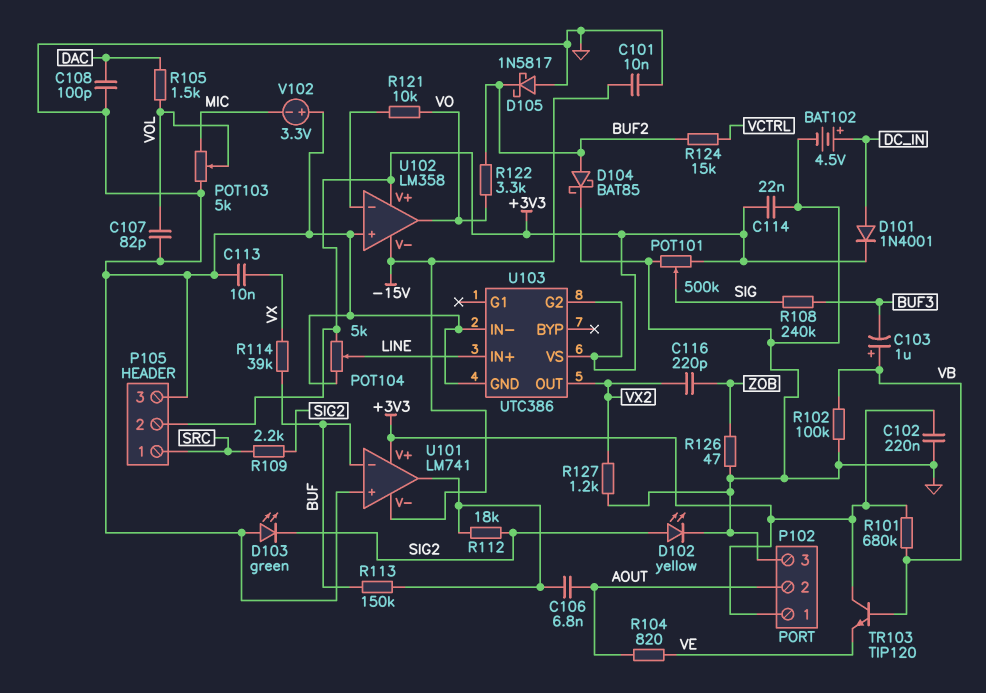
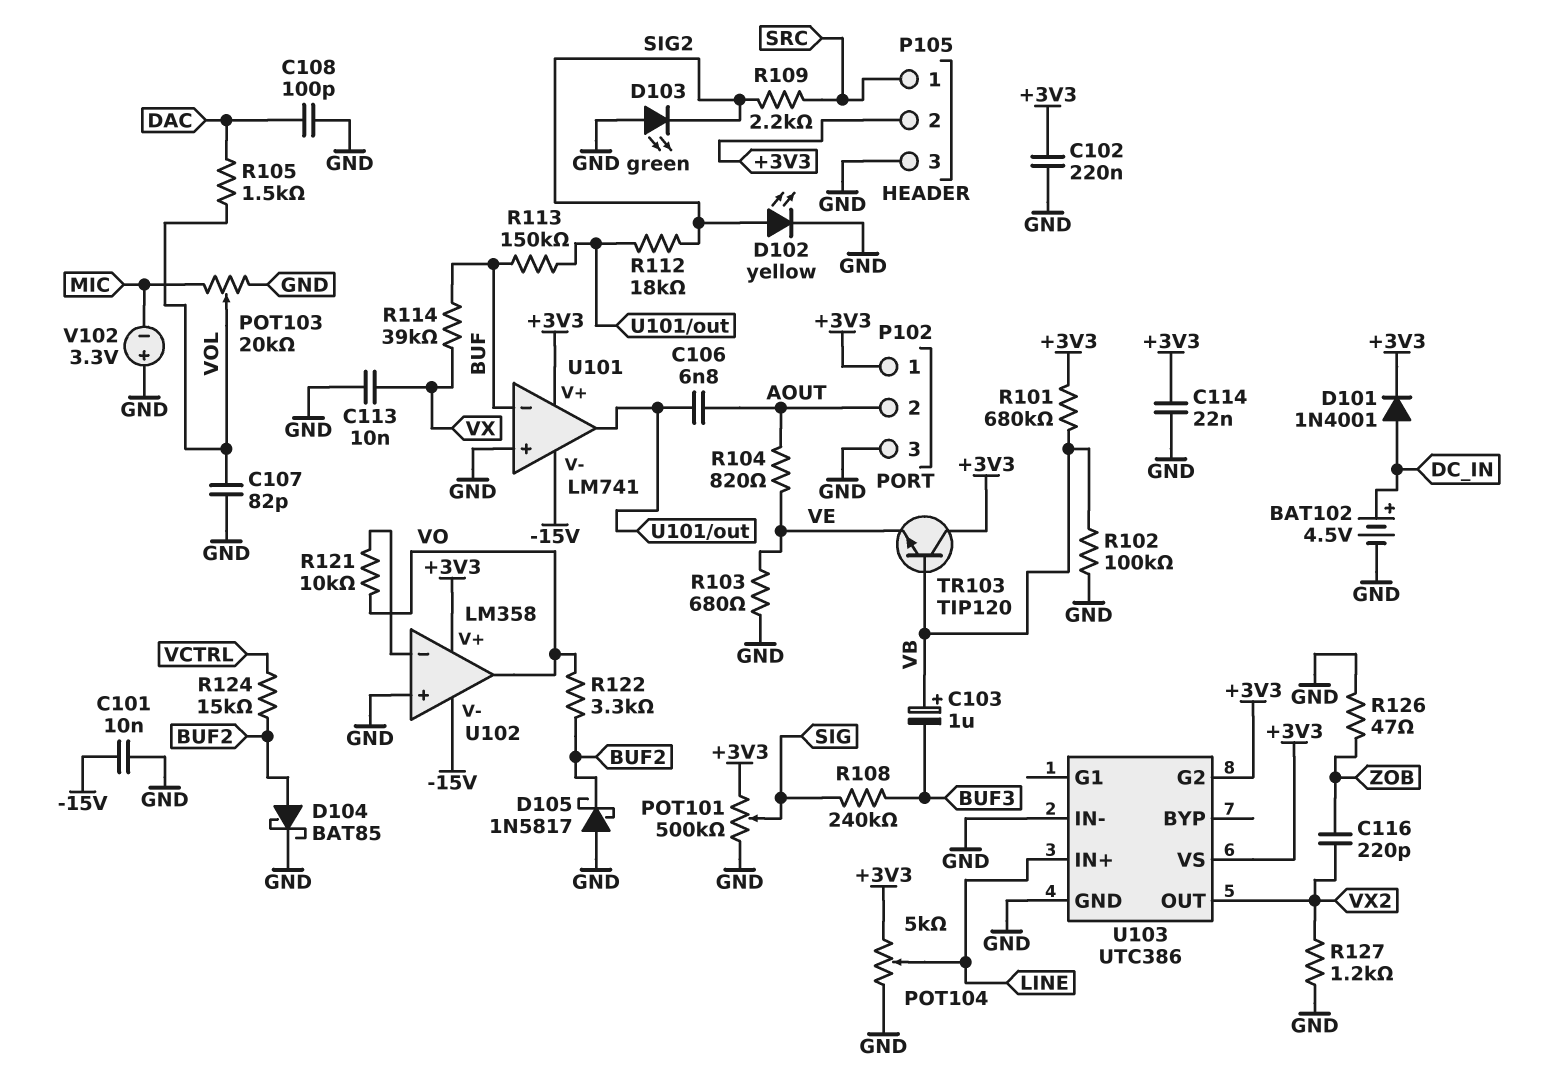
POT103: 5k (GND, MIC, wiper VOL) -> 20k (GND, MIC, wiper VOL)
R103: none -> 680 (GND, VE)

